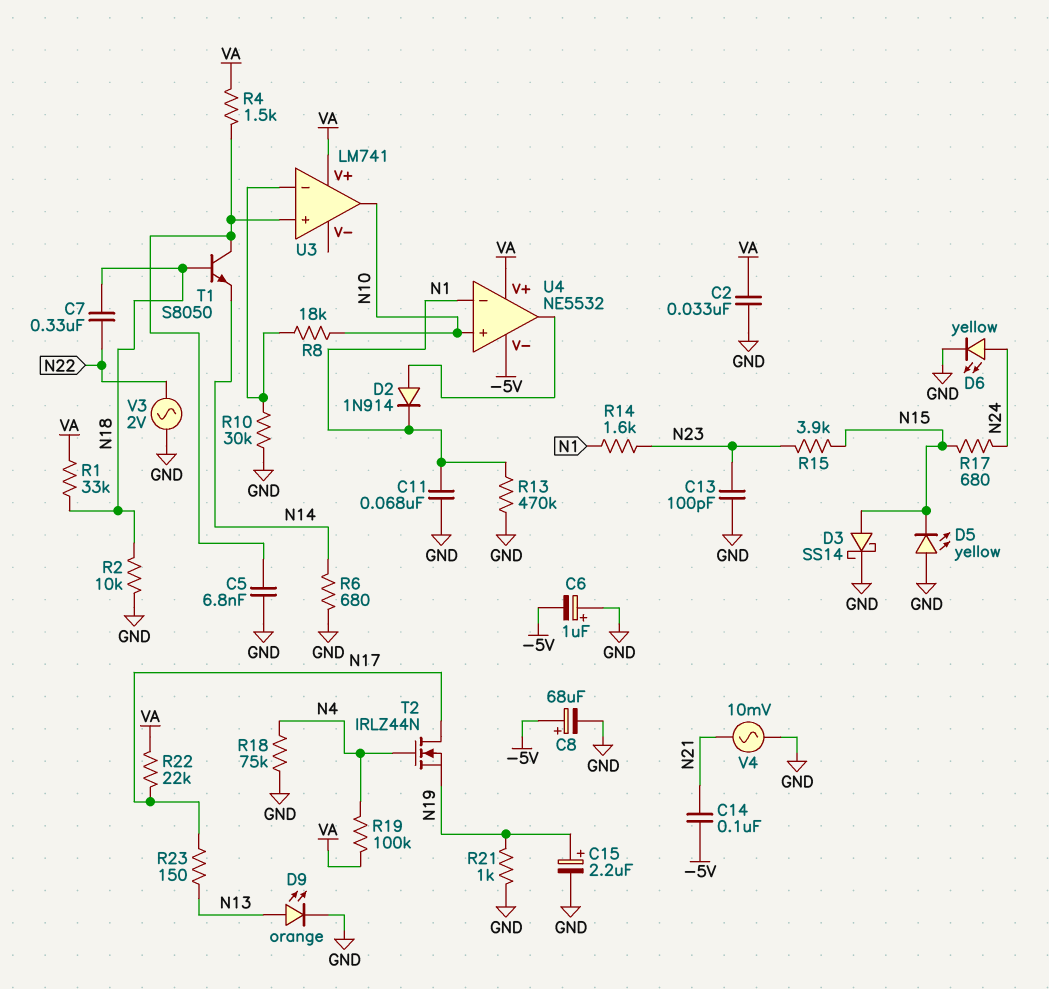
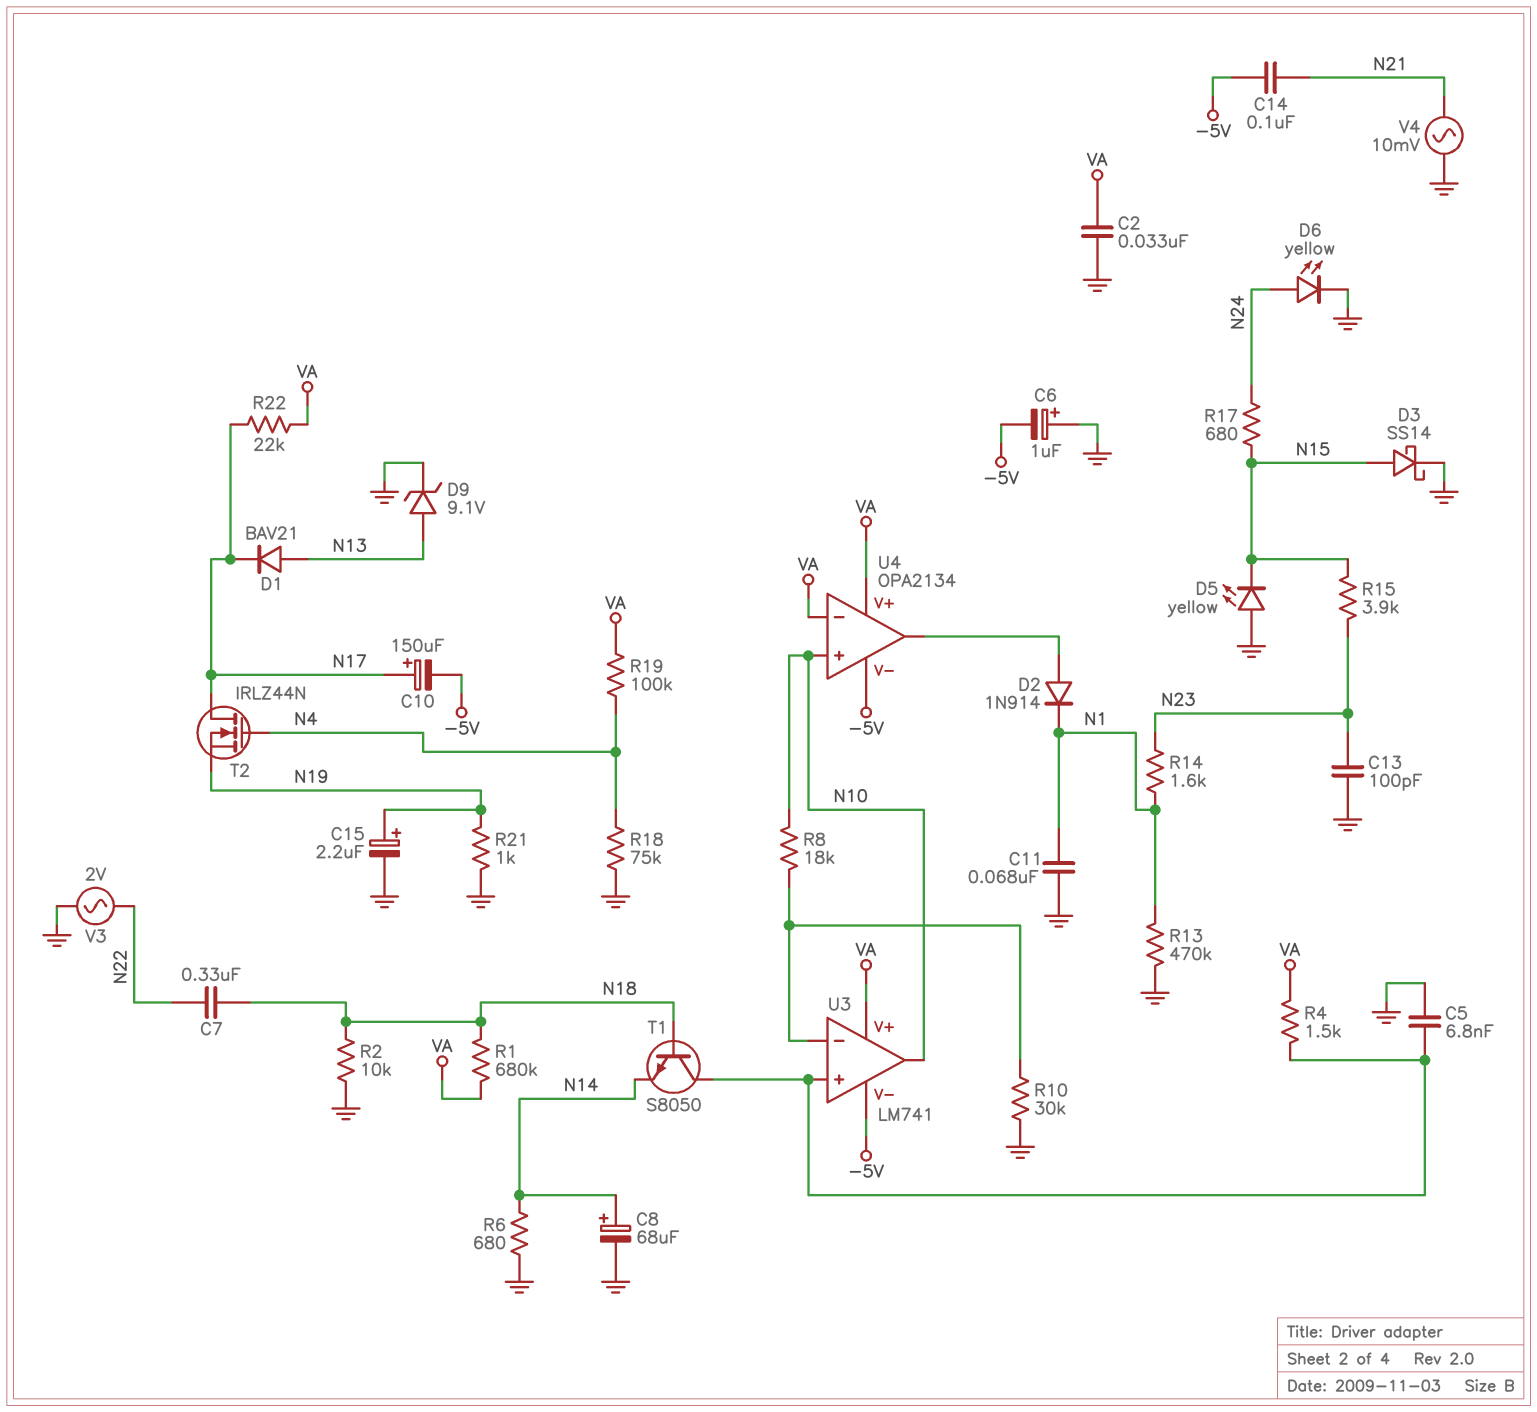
C8: 68uF (plus -5V, minus GND) -> 68uF (plus N14, minus GND)
C10: none -> 150uF (plus N17, minus -5V)
D1: none -> diode BAV21 (A N13, K N17)
D9: LED orange (A N13, K GND) -> zener 9.1V (A N13, K GND)
R1: 33k (N18, VA) -> 680k (N18, VA)
R23: 150 (N13, N17) -> none
U3 pin V-: none -> -5V
U4: NE5532 -> OPA2134
U4 pin in-: N1 -> VA

